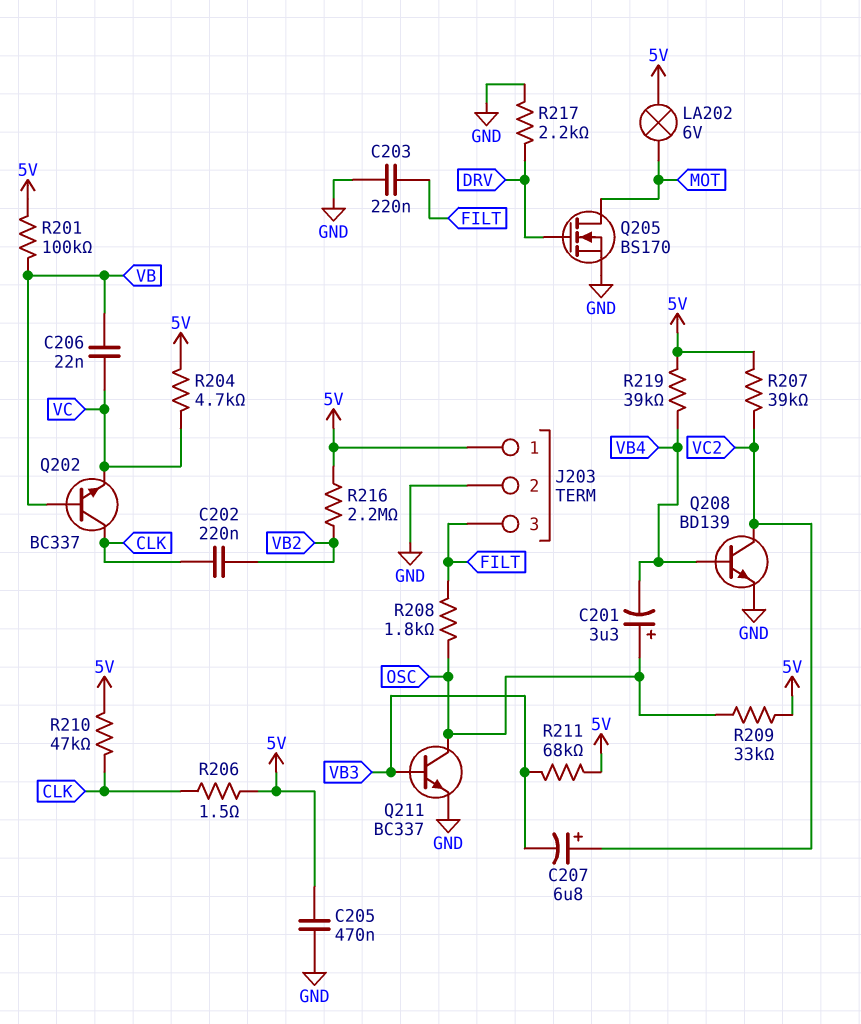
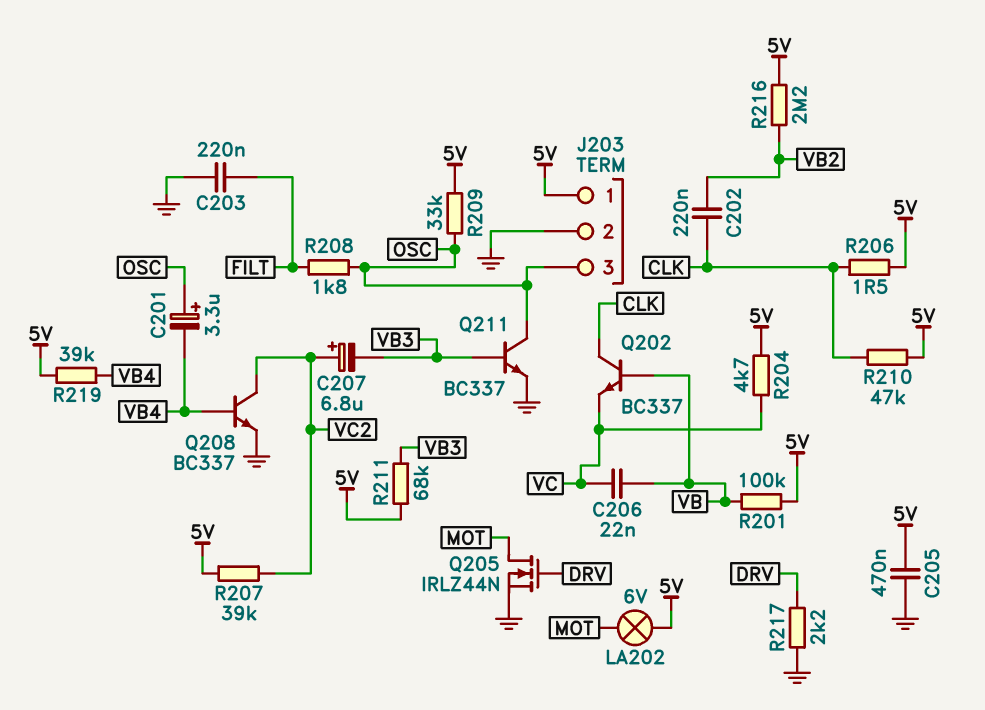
J203 pin 3: FILT -> OSC
Q205: NMOS BS170 (G DRV, D MOT, S GND) -> NMOS IRLZ44N (G DRV, D MOT, S GND)
Q208: NPN BD139 (B VB4, C VC2, E GND) -> NPN BC337 (B VB4, C VC2, E GND)

